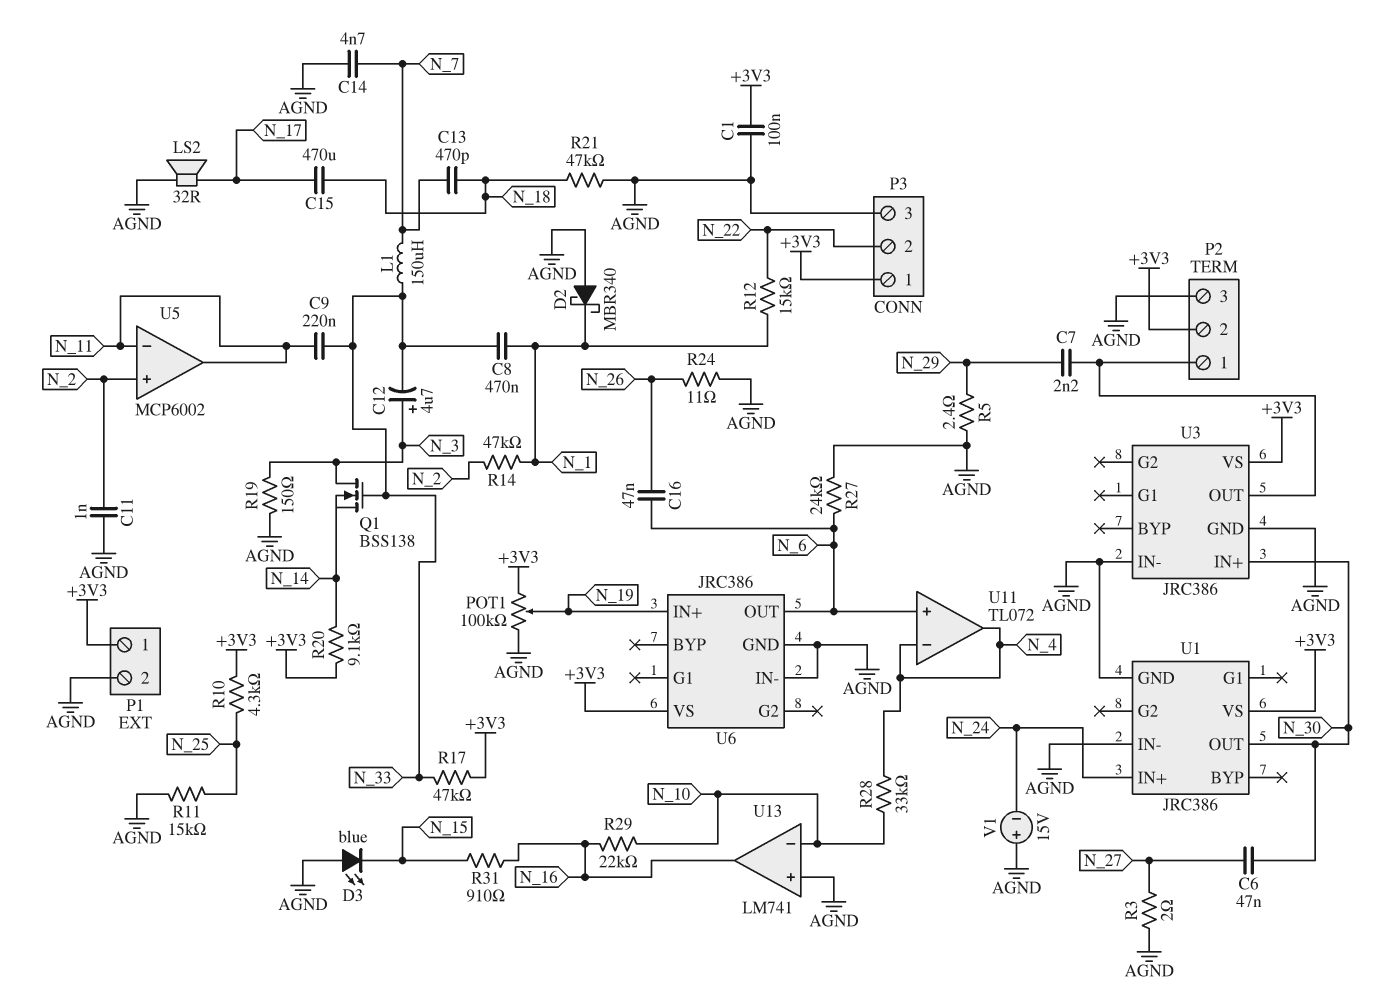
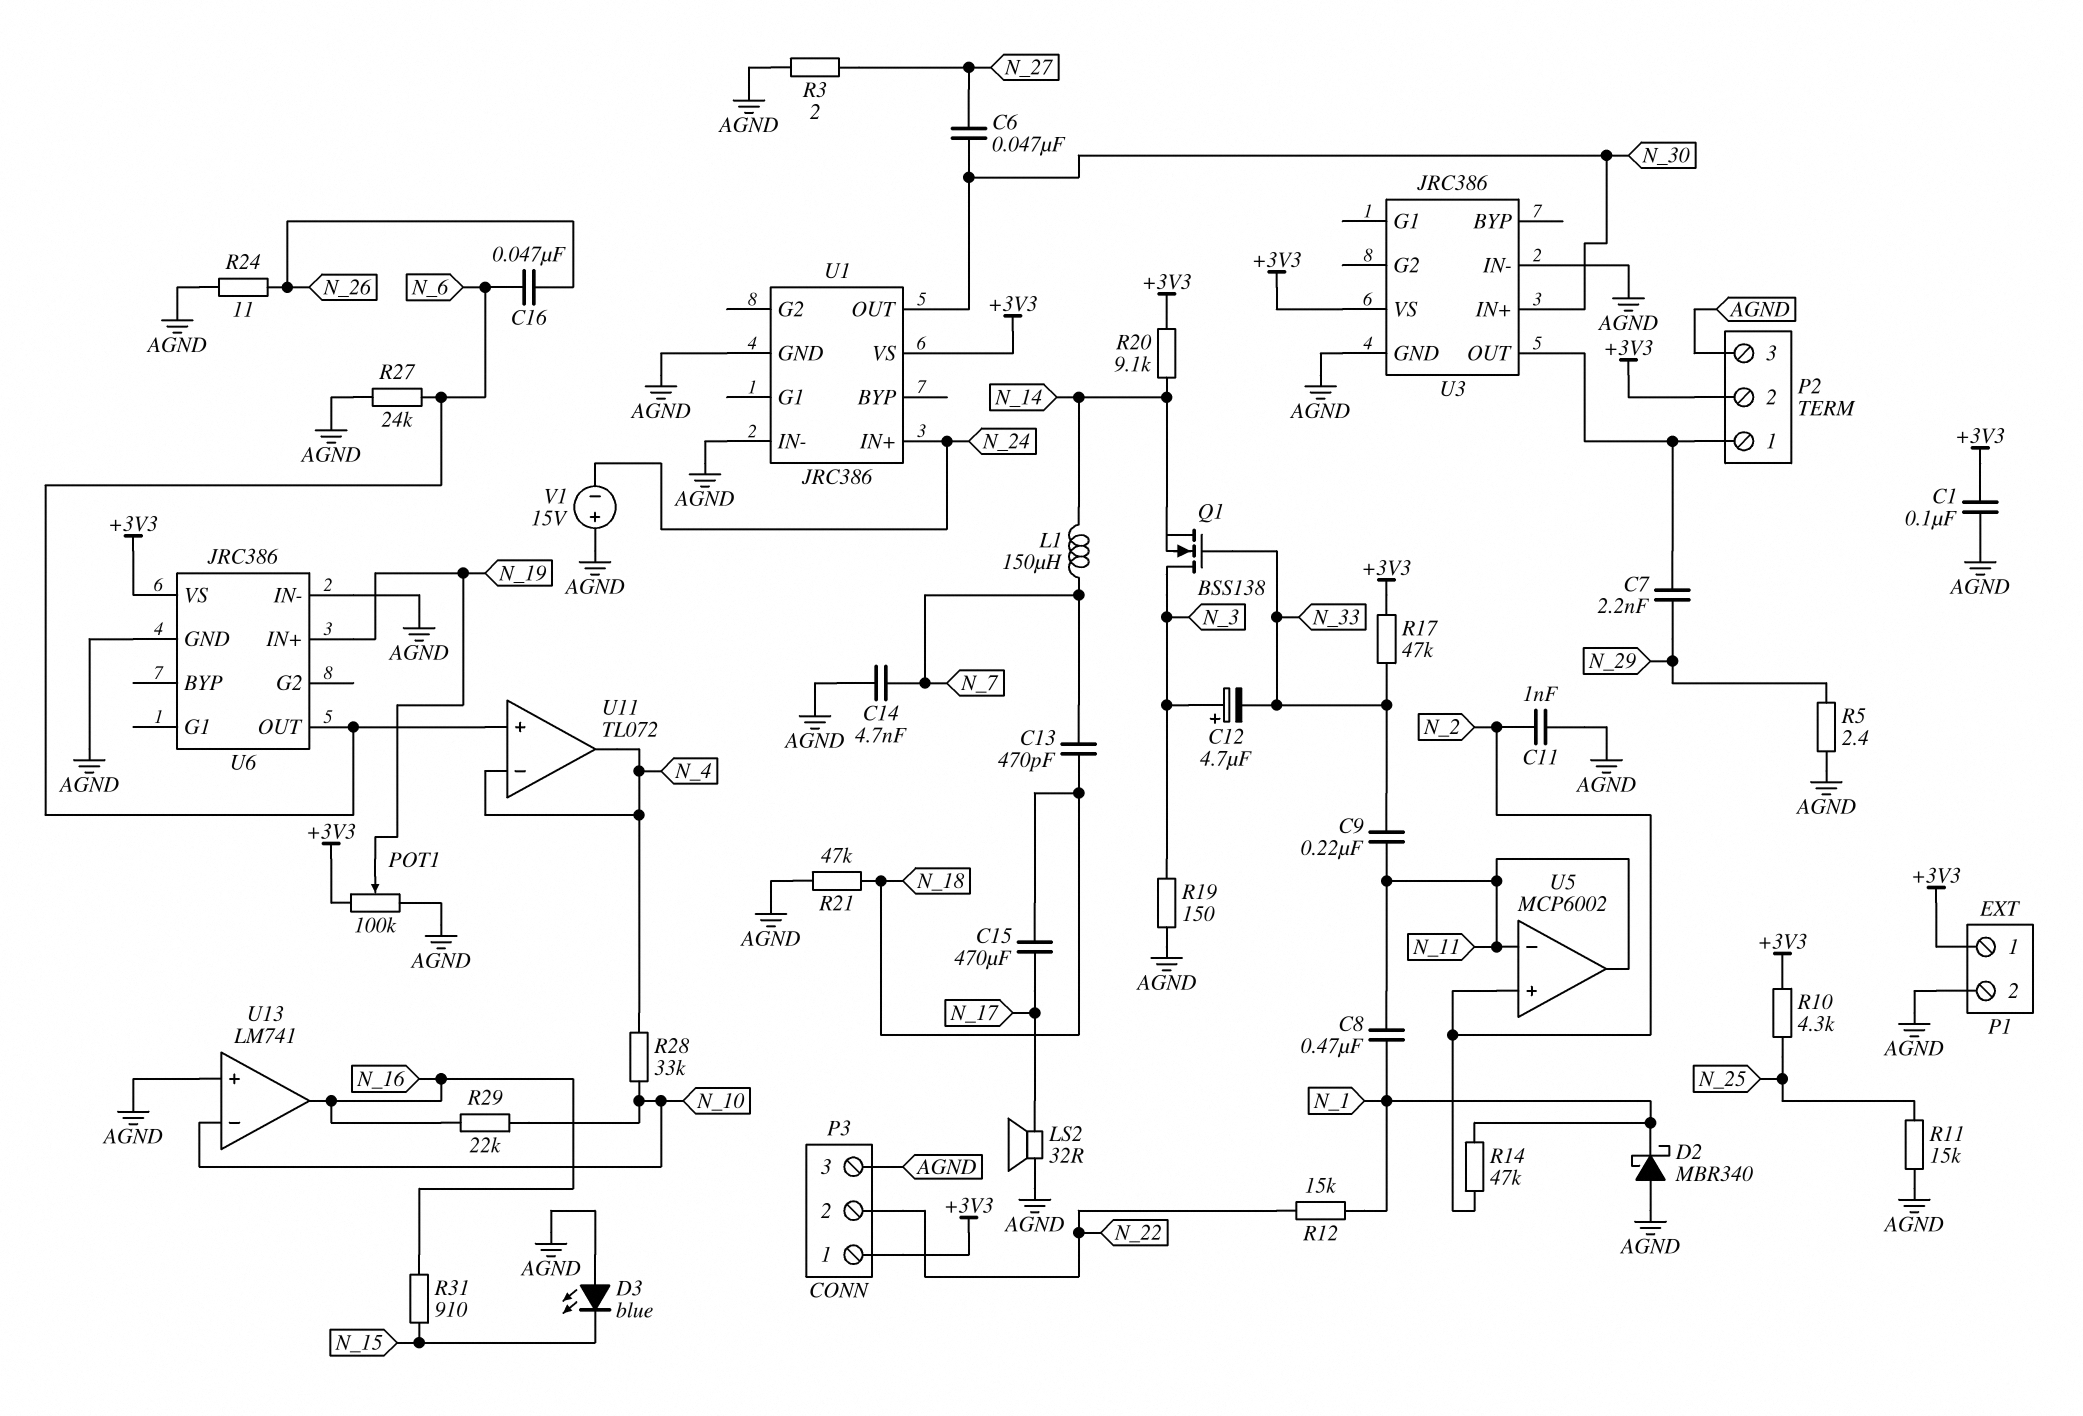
C8: 470nF (N_1, N_33) -> 470nF (N_1, N_11)
L1: 150uH (N_7, N_33) -> 150uH (N_7, N_14)

